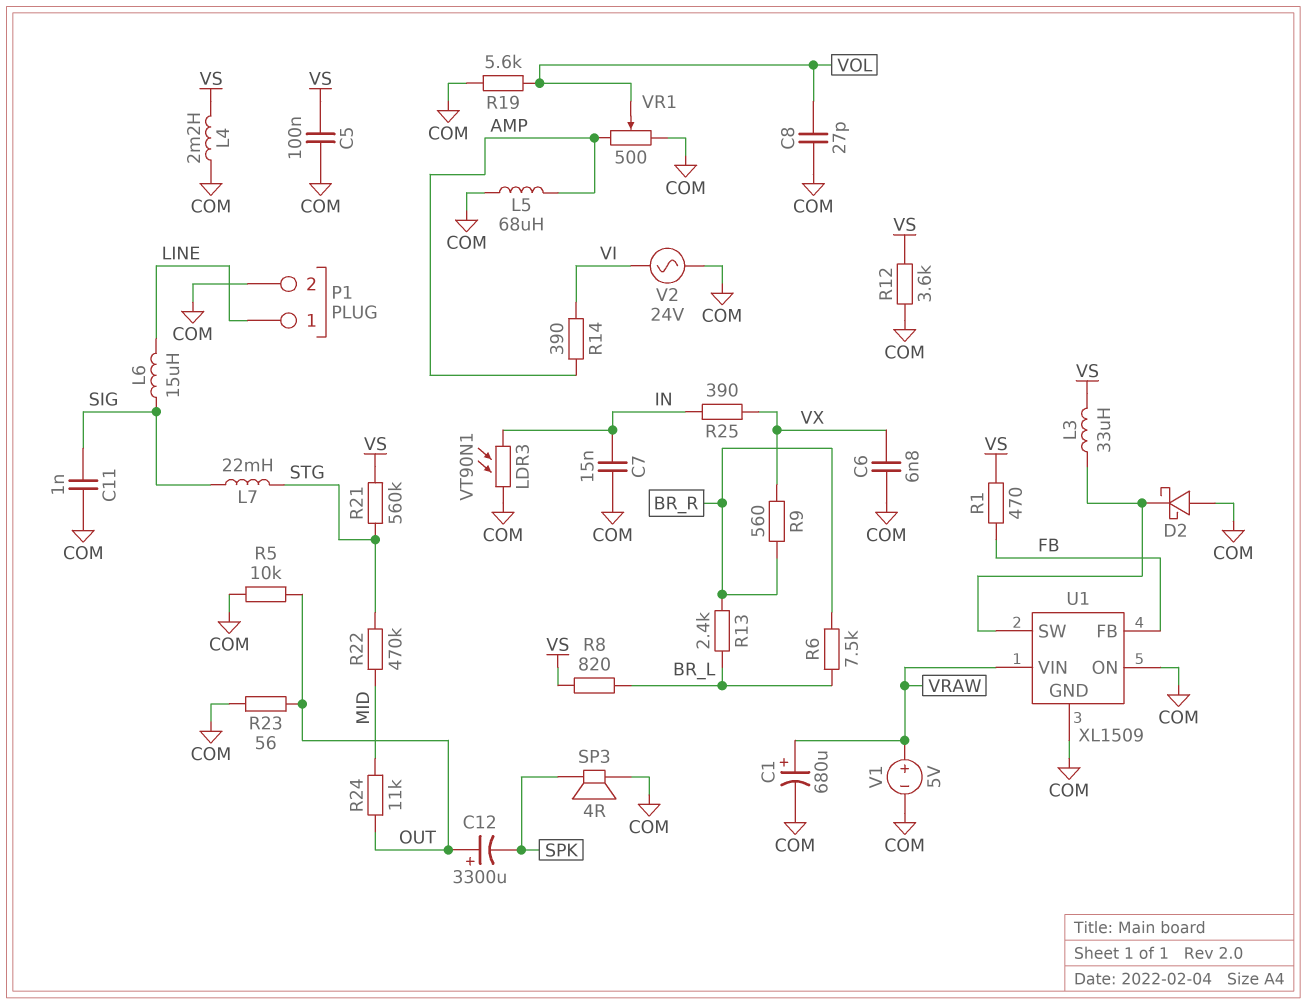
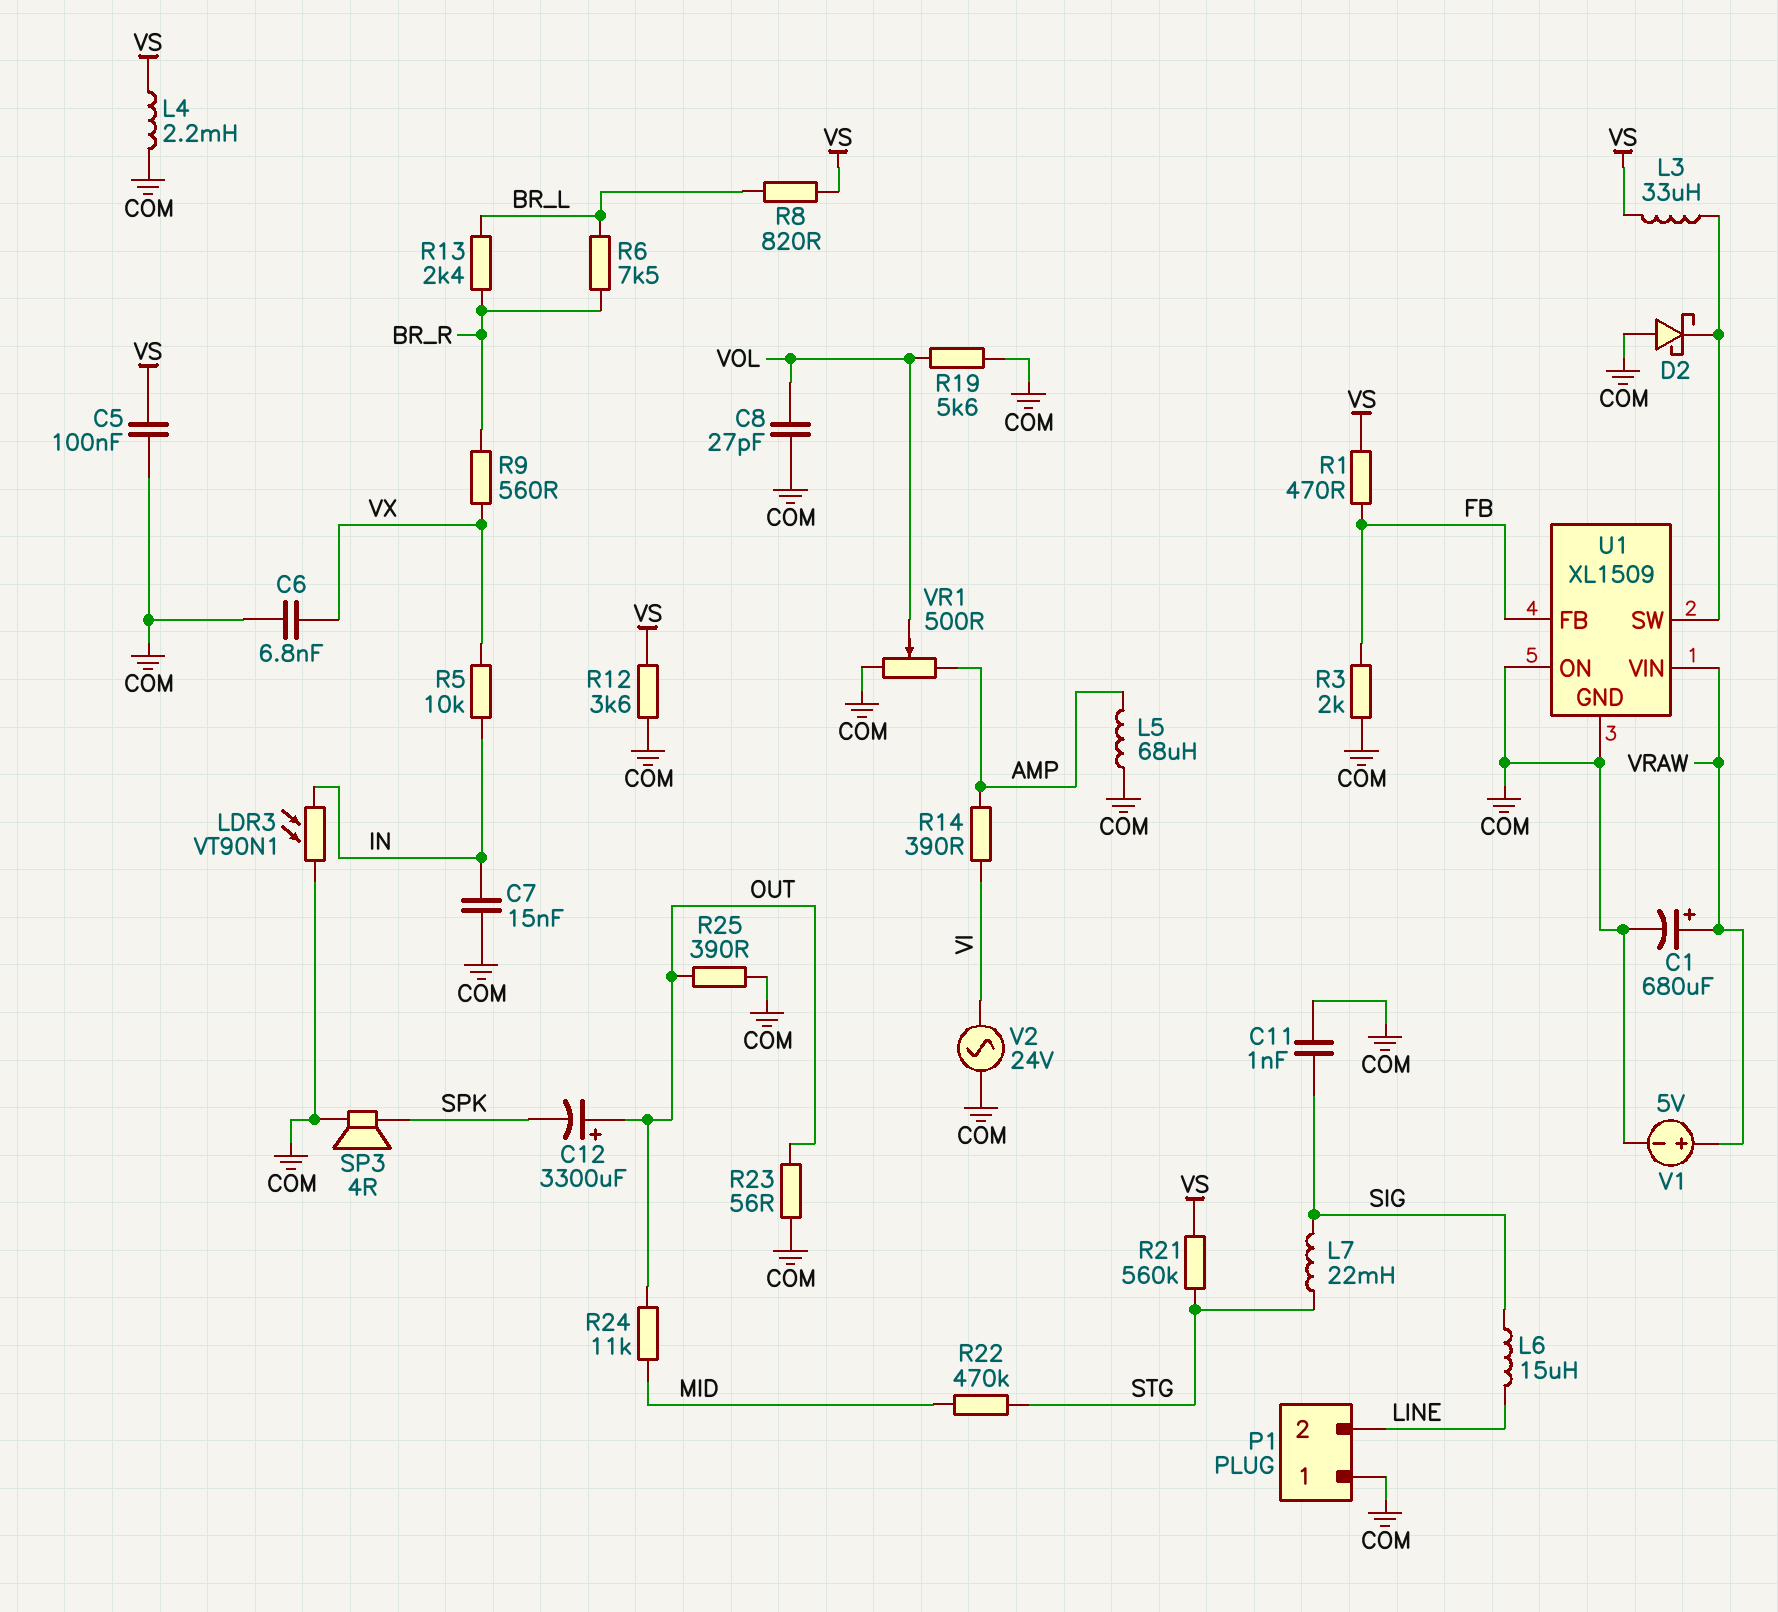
P1 pin 1: LINE -> COM
P1 pin 2: COM -> LINE
R3: none -> 2k (COM, FB)
R5: 10k (COM, OUT) -> 10k (IN, VX)
R25: 390 (IN, VX) -> 390 (COM, OUT)

